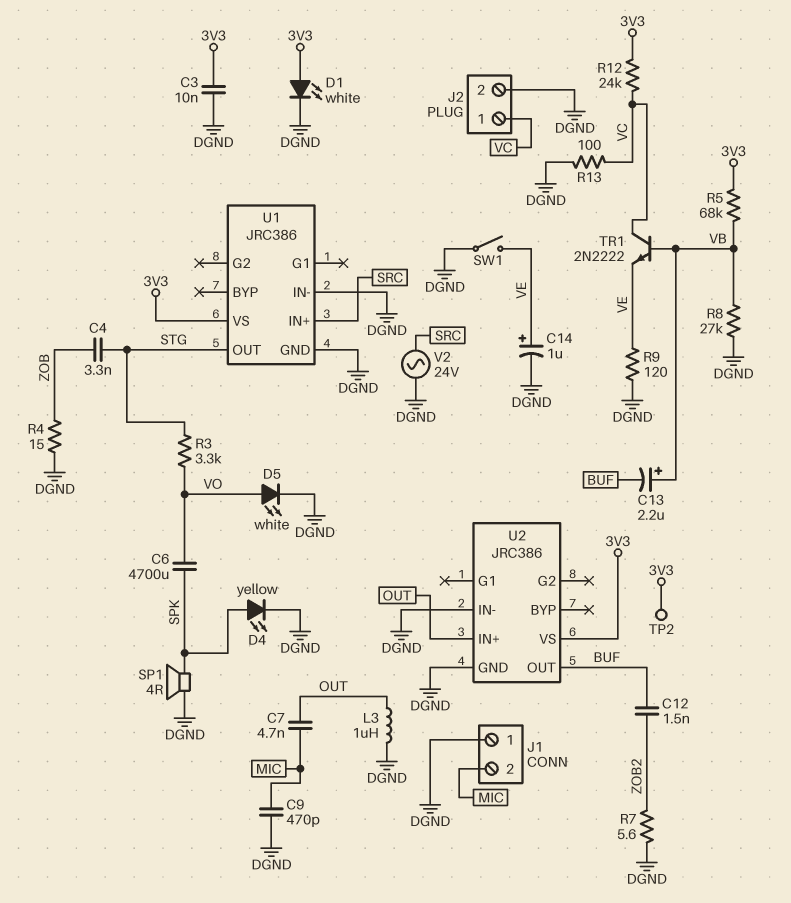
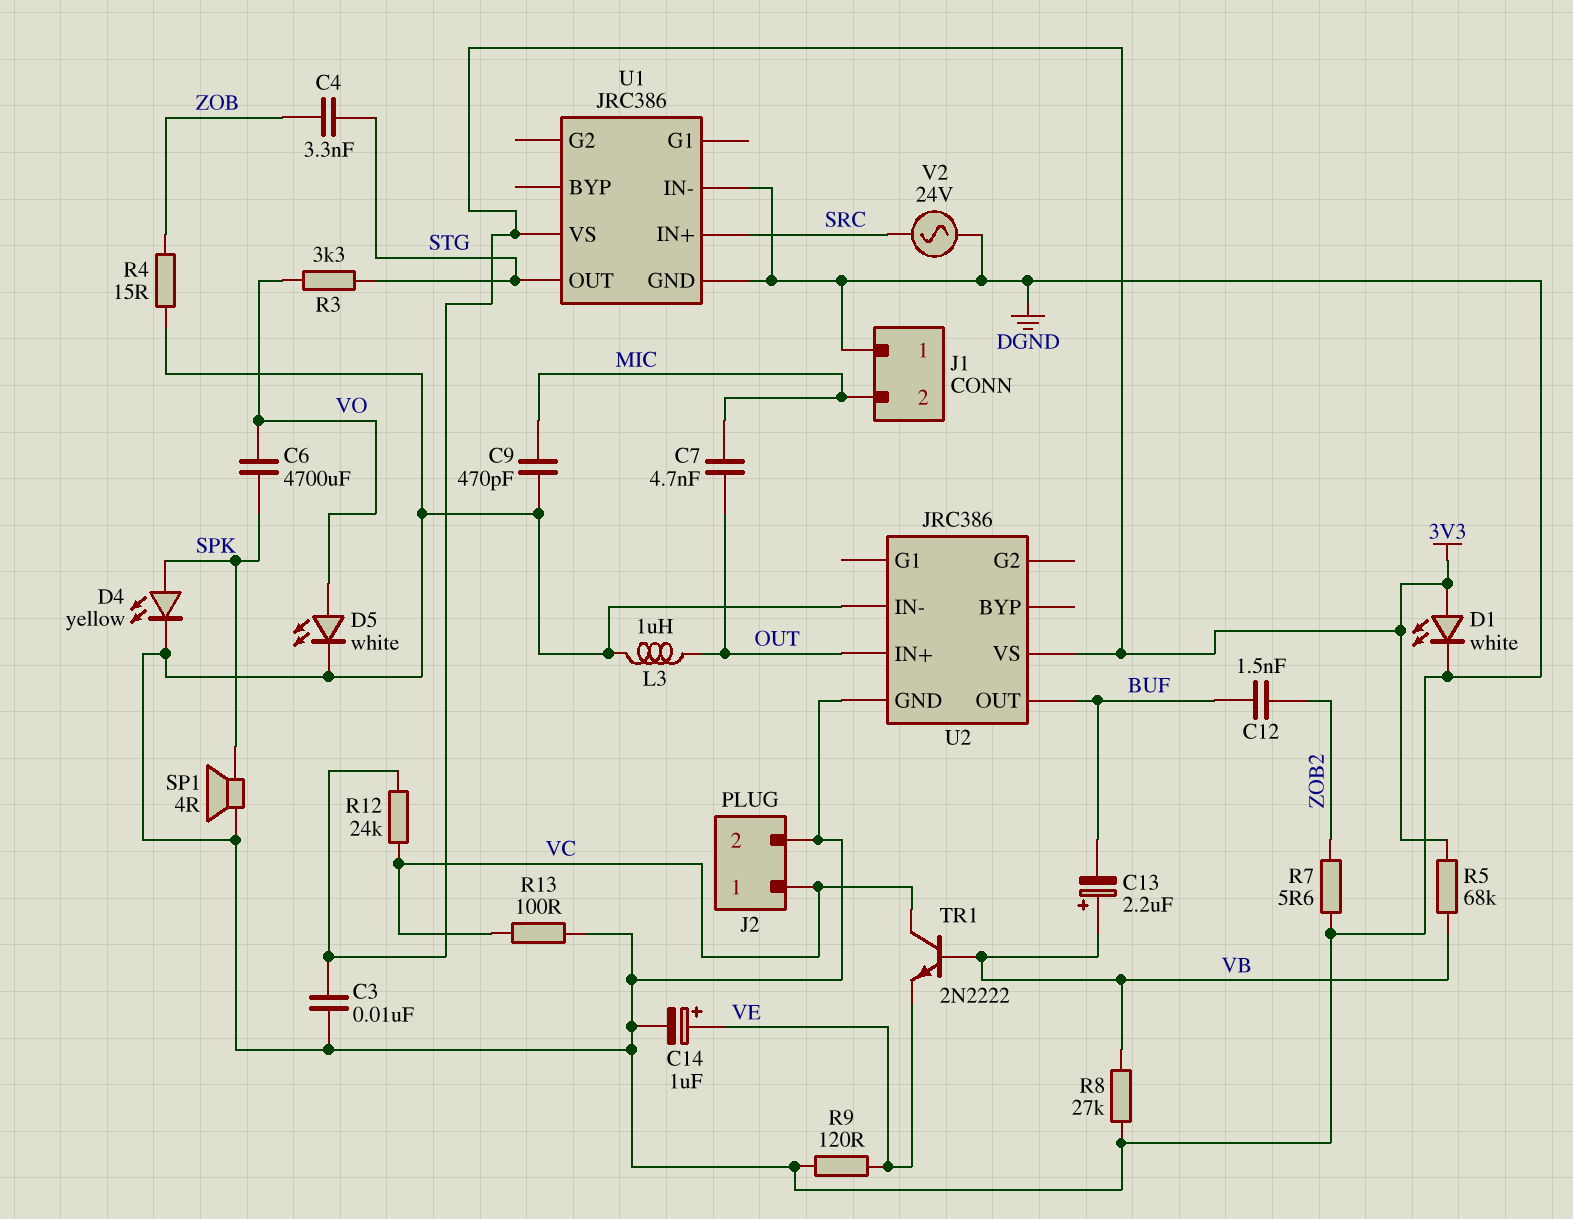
SW1: switch (DGND, VE) -> none
TP2: test point (3V3) -> none

